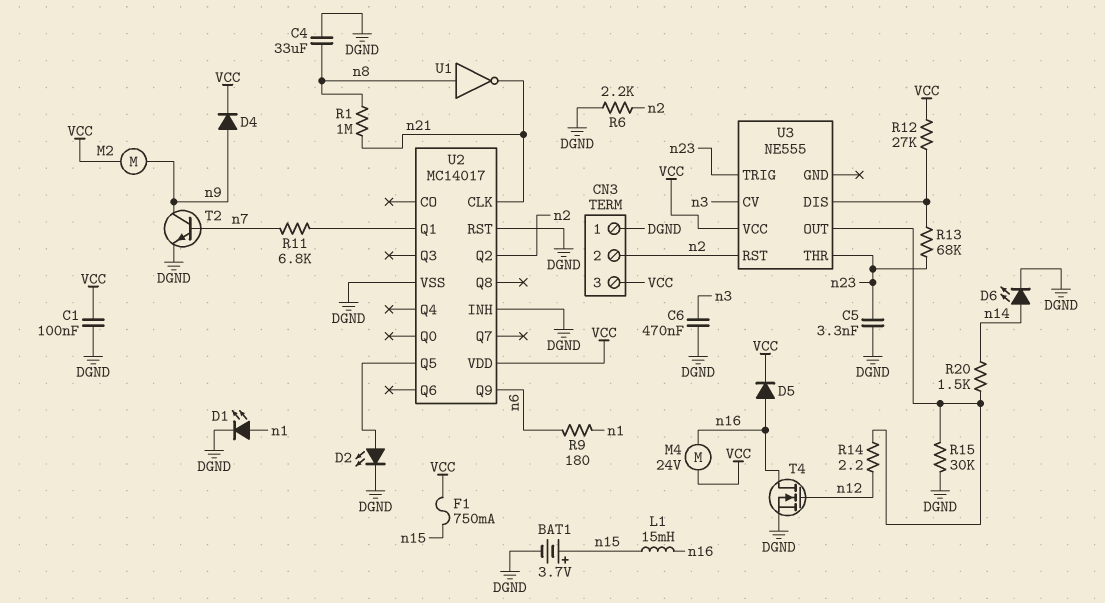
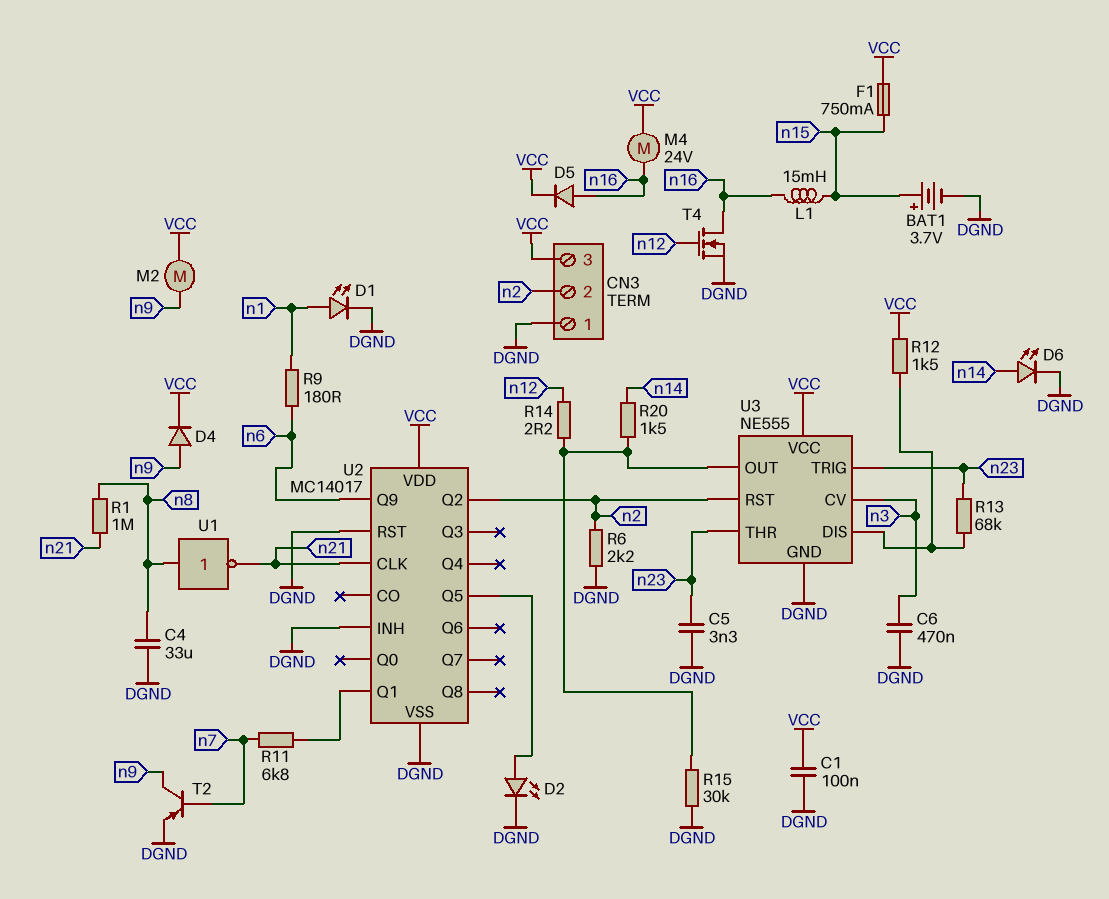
R12: 27k (U3/DIS, VCC) -> 1.5k (U3/DIS, VCC)
T2: NPN (B n7, C n9, E DGND) -> PNP (B n7, C n9, E DGND)
U3 pin GND: none -> DGND

